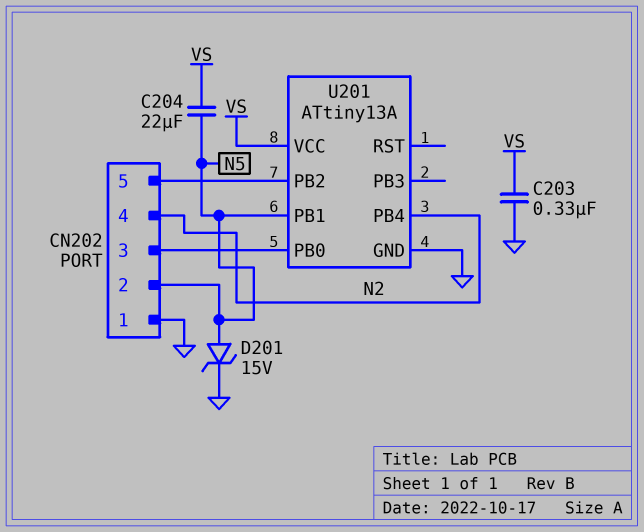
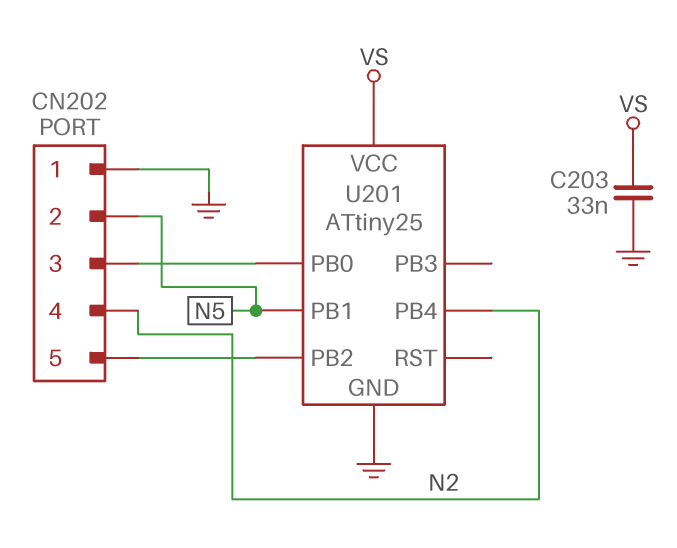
C203: 330nF (GND, VS) -> 33nF (GND, VS)
C204: 22uF (N5, VS) -> none
D201: zener 15V (A N5, K GND) -> none
U201: ATtiny13A -> ATtiny25

